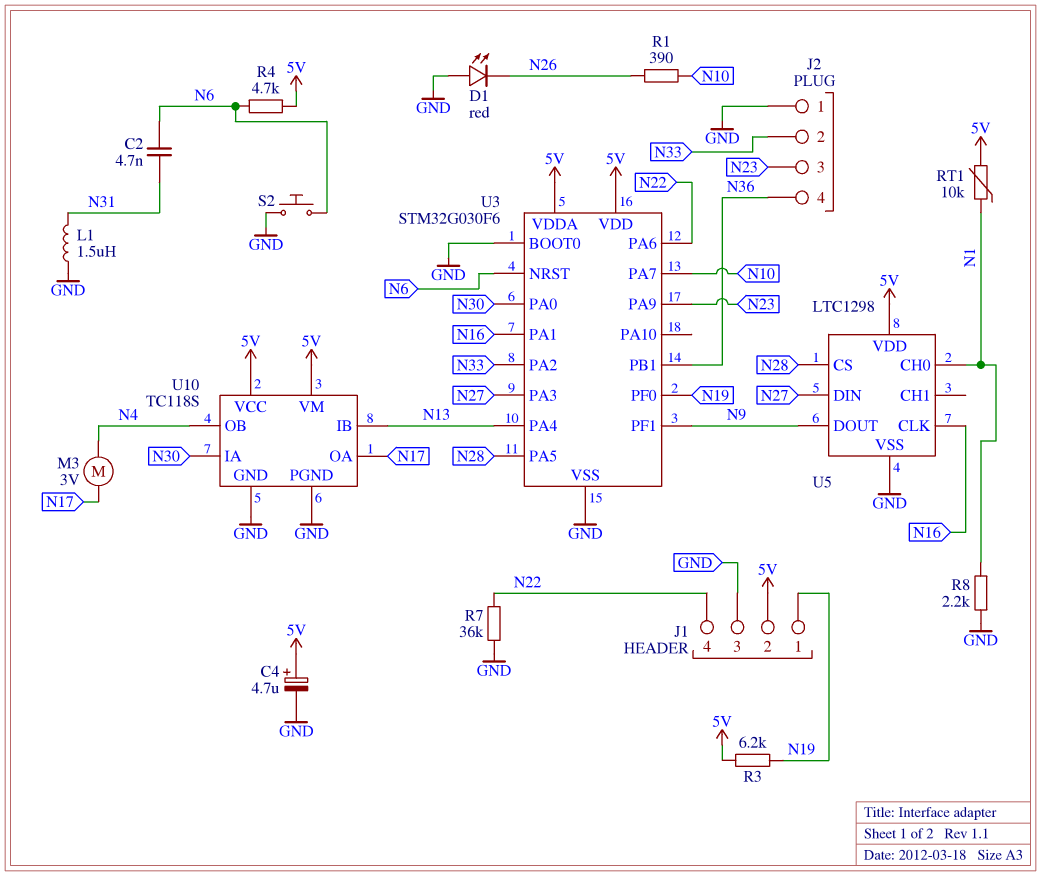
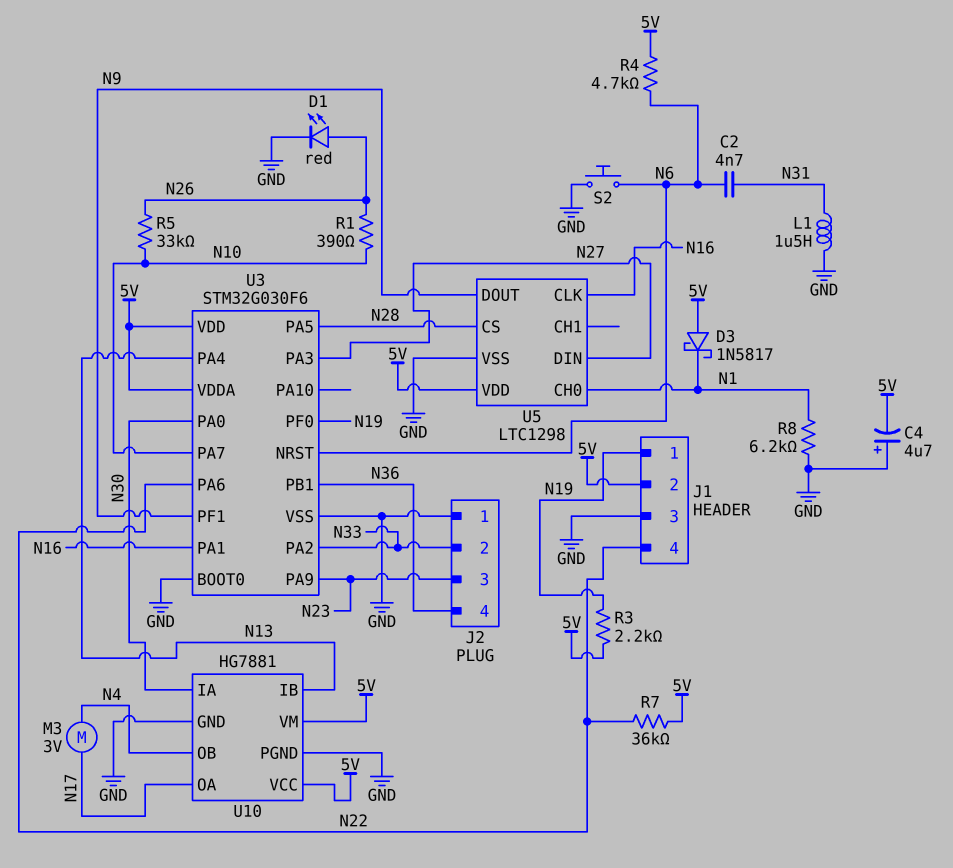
C4: 4.7uF (plus 5V, minus GND) -> 4.7uF (plus GND, minus 5V)
D1: LED red (A GND, K N26) -> LED red (A N26, K GND)
D3: none -> schottky 1N5817 (A 5V, K N1)
R3: 6.2k (5V, N19) -> 2.2k (5V, N19)
R5: none -> 33k (N10, N26)
R7: 36k (GND, N22) -> 36k (5V, N22)
R8: 2.2k (GND, N1) -> 6.2k (GND, N1)
RT1: 10k (5V, N1) -> none
U10: TC118S -> HG7881

